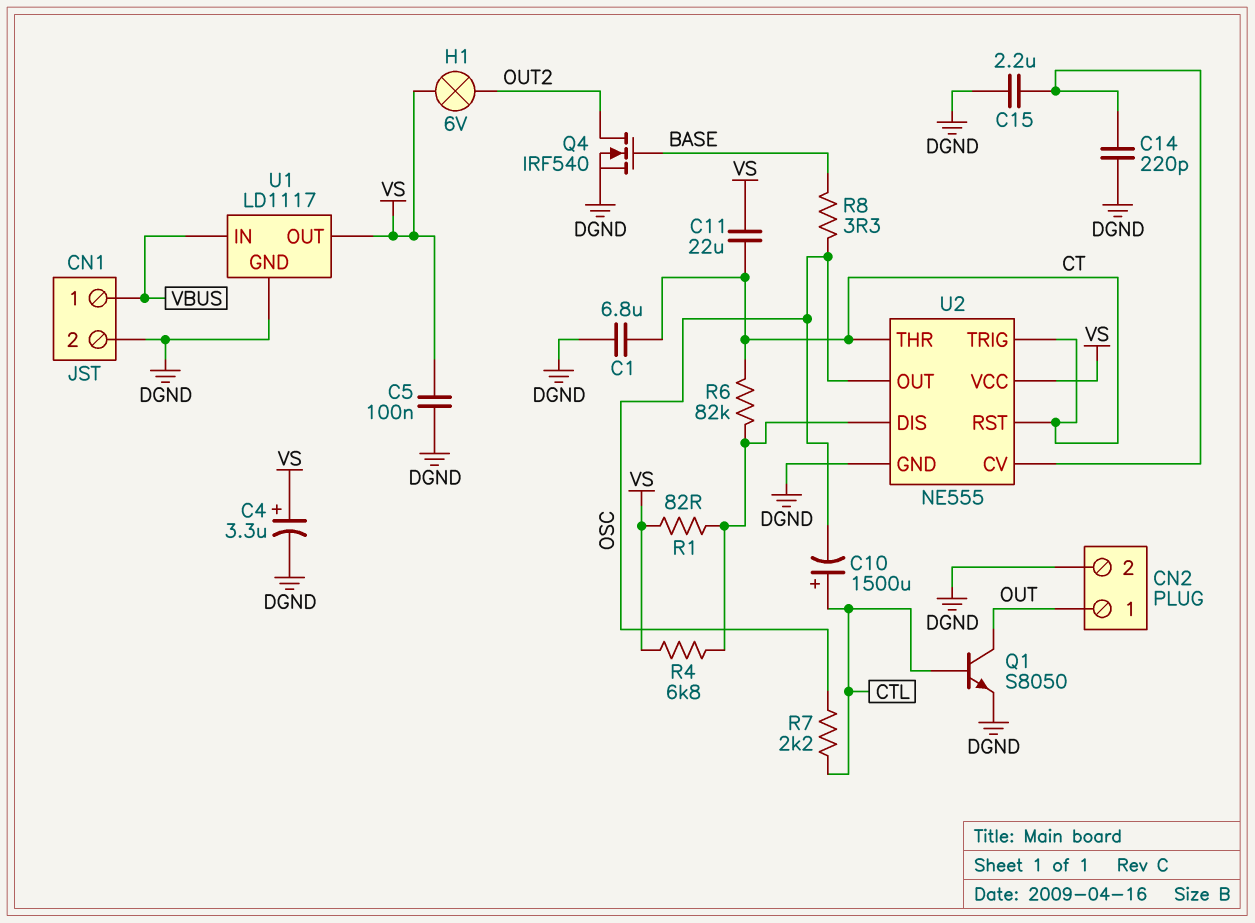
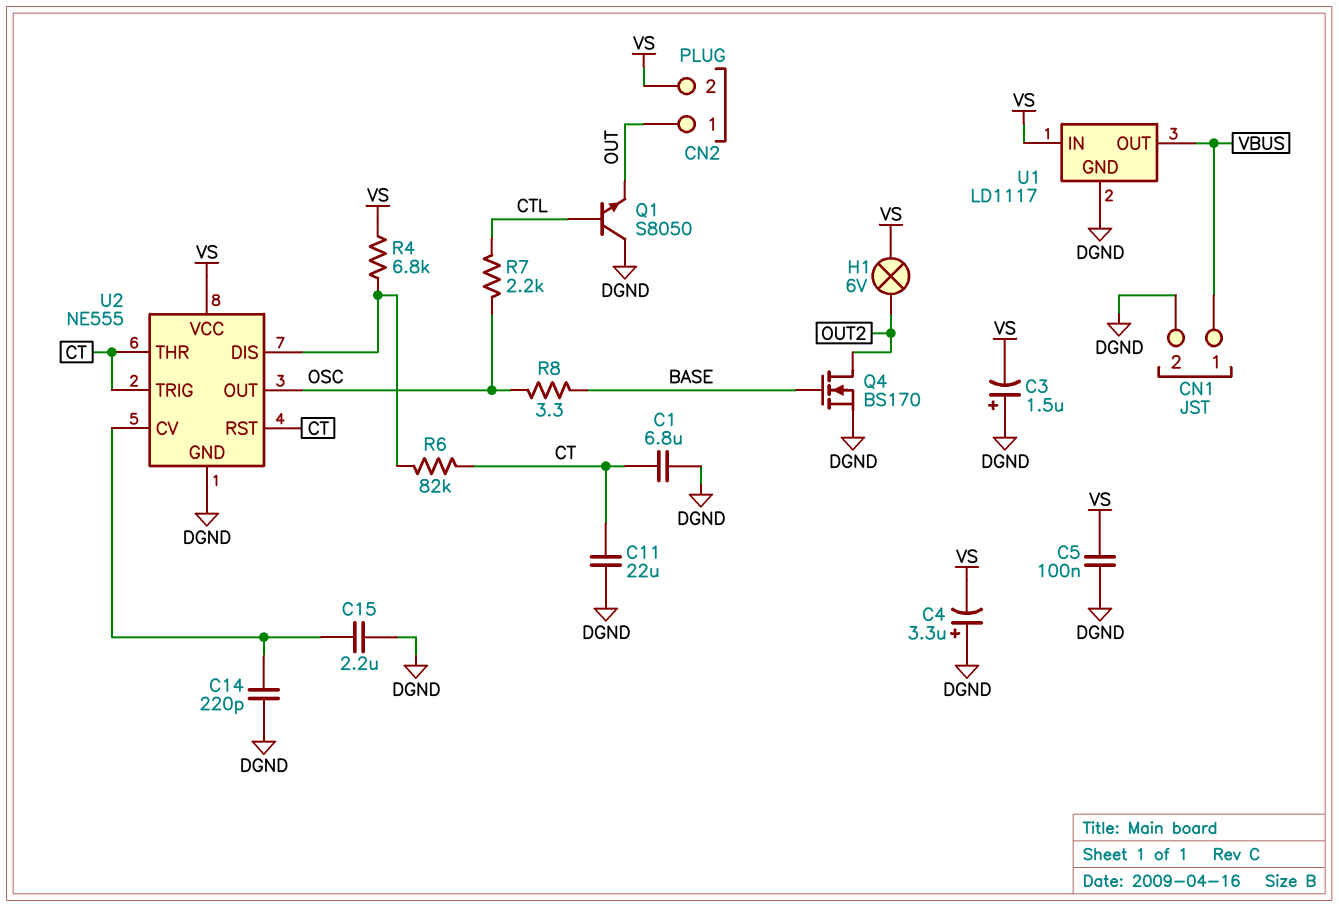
C3: none -> 1.5uF (plus DGND, minus VS)
C4: 3.3uF (plus VS, minus DGND) -> 3.3uF (plus DGND, minus VS)
C10: 1500uF (plus CTL, minus OSC) -> none
C11: 22uF (CT, VS) -> 22uF (CT, DGND)
CN2 pin 2: DGND -> VS
Q1: NPN S8050 (B CTL, C OUT, E DGND) -> NPN S8050 (B CTL, C DGND, E OUT)
Q4: NMOS IRF540 (G BASE, D OUT2, S DGND) -> NMOS BS170 (G BASE, D OUT2, S DGND)
R1: 82 (U2/DIS, VS) -> none
U1 pin IN: VBUS -> VS
U1 pin OUT: VS -> VBUS

